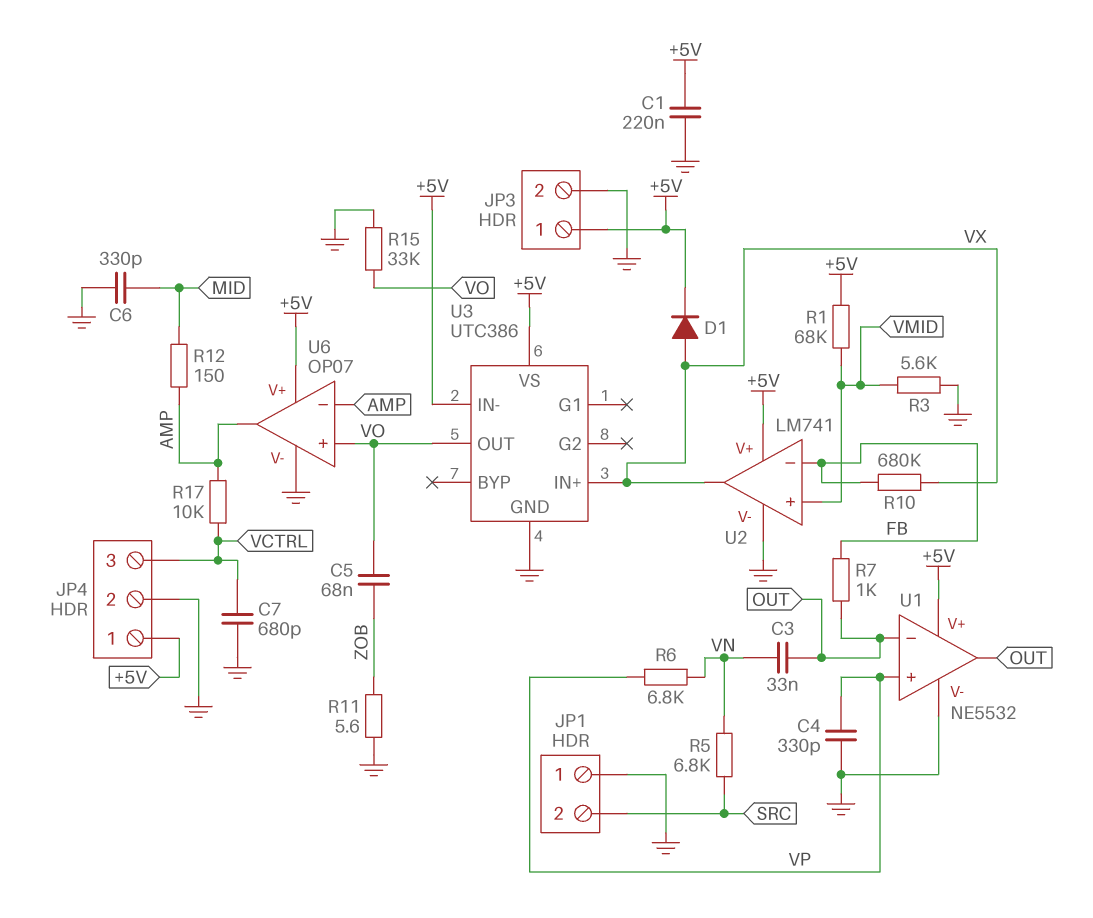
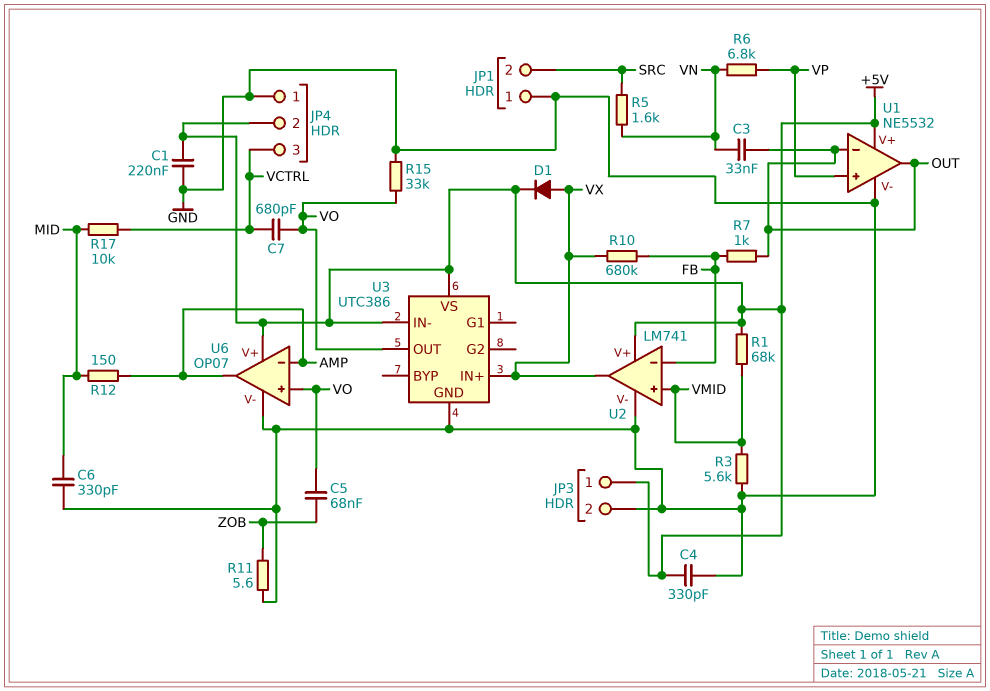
C4: 330pF (GND, VP) -> 330pF (+5V, GND)
C7: 680pF (GND, VCTRL) -> 680pF (VCTRL, VO)
JP4 pin 1: +5V -> GND
JP4 pin 2: GND -> +5V
R5: 6.8k (SRC, VN) -> 1.6k (SRC, VN)
R17: 10k (AMP, VCTRL) -> 10k (MID, VCTRL)

